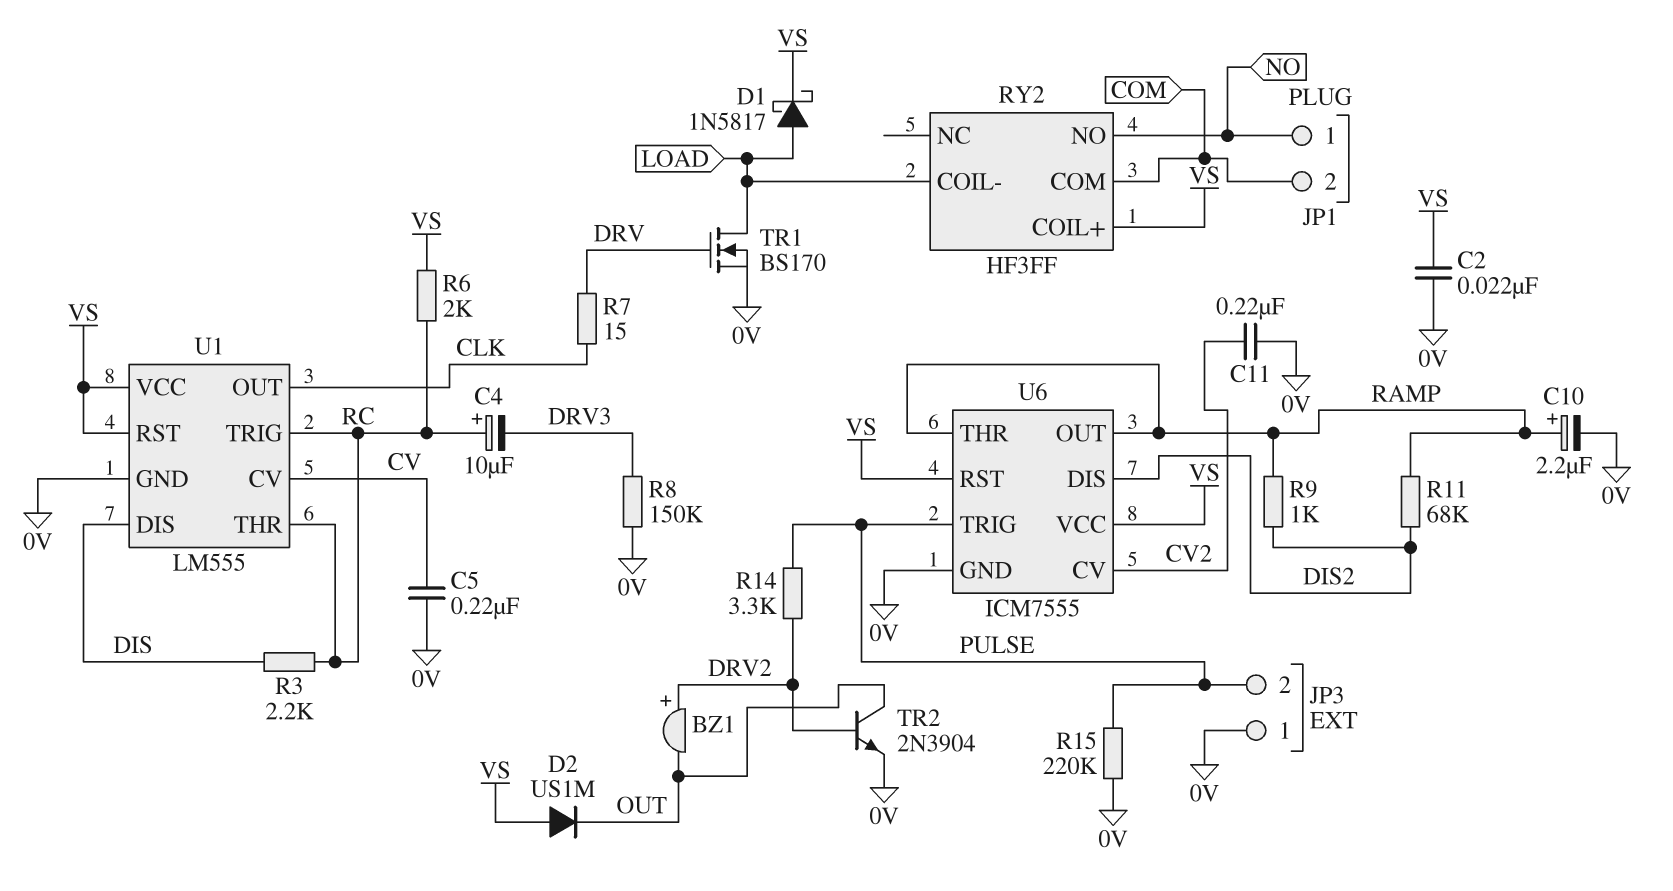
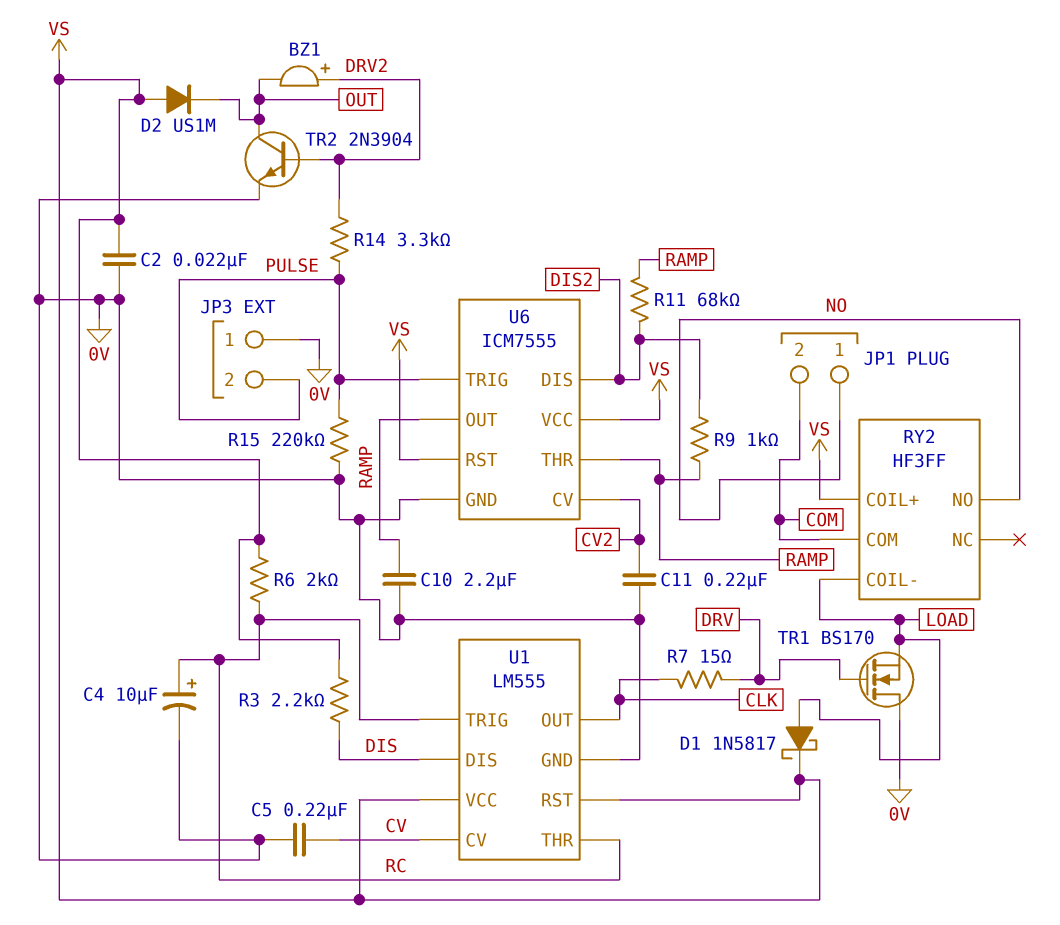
C4: 10uF (plus RC, minus DRV3) -> 10uF (plus RC, minus 0V)
C10: 2.2uF (plus RAMP, minus 0V) -> 2.2uF (0V, RAMP)
R3: 2.2k (DIS, RC) -> 2.2k (DIS, VS)
R8: 150k (0V, DRV3) -> none
TR1: NMOS BS170 (G DRV, D LOAD, S 0V) -> NMOS BS170 (G DRV, D 0V, S LOAD)

